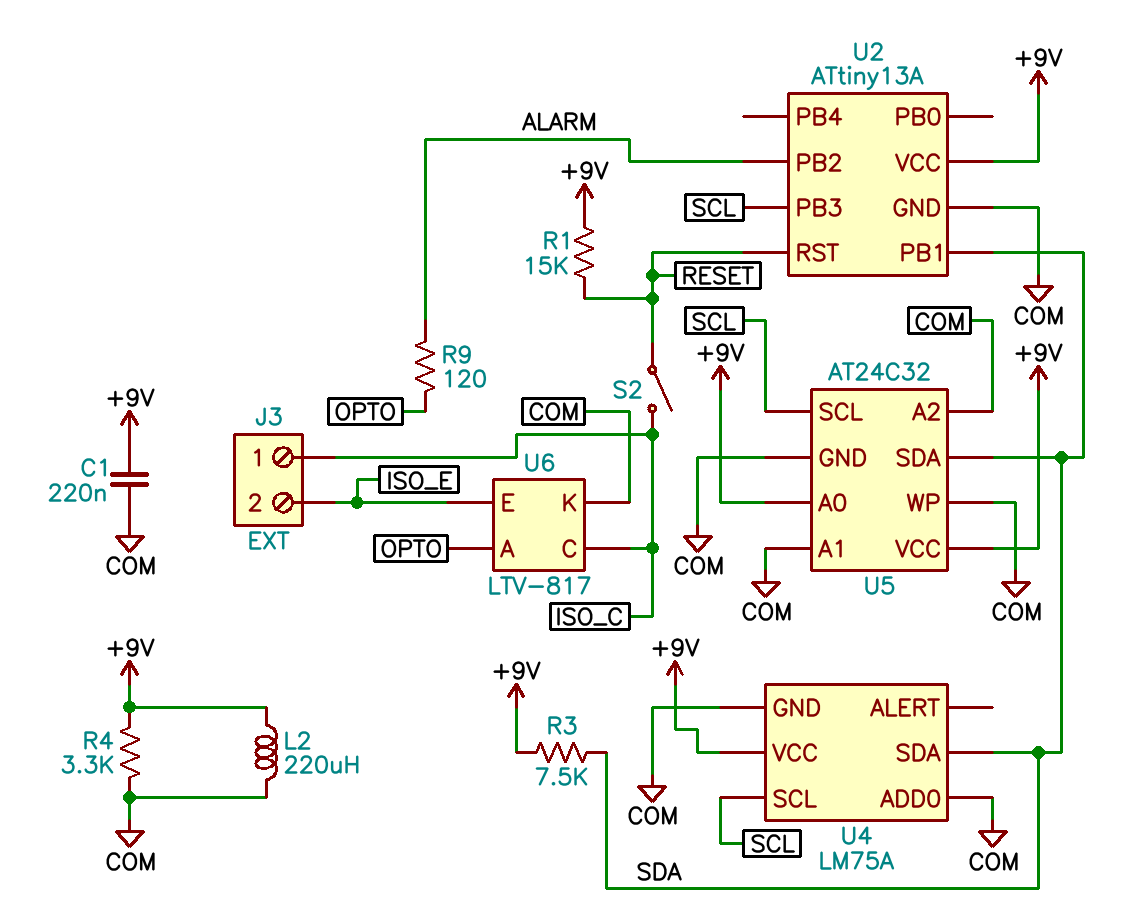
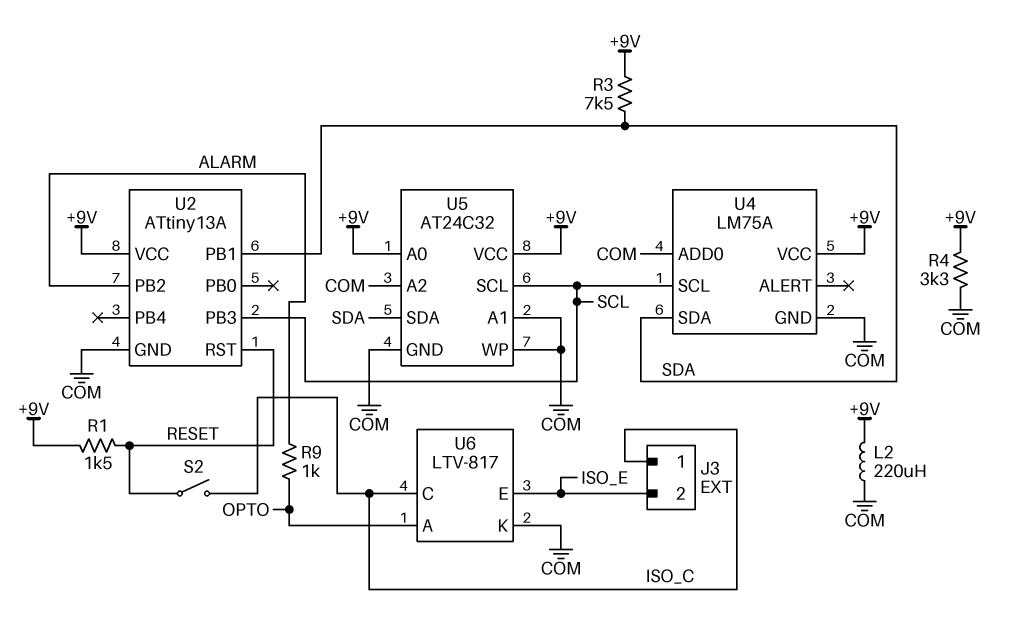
C1: 220nF (+9V, COM) -> none
R1: 15k (+9V, RESET) -> 1.5k (+9V, RESET)
R9: 120 (ALARM, OPTO) -> 1k (ALARM, OPTO)

